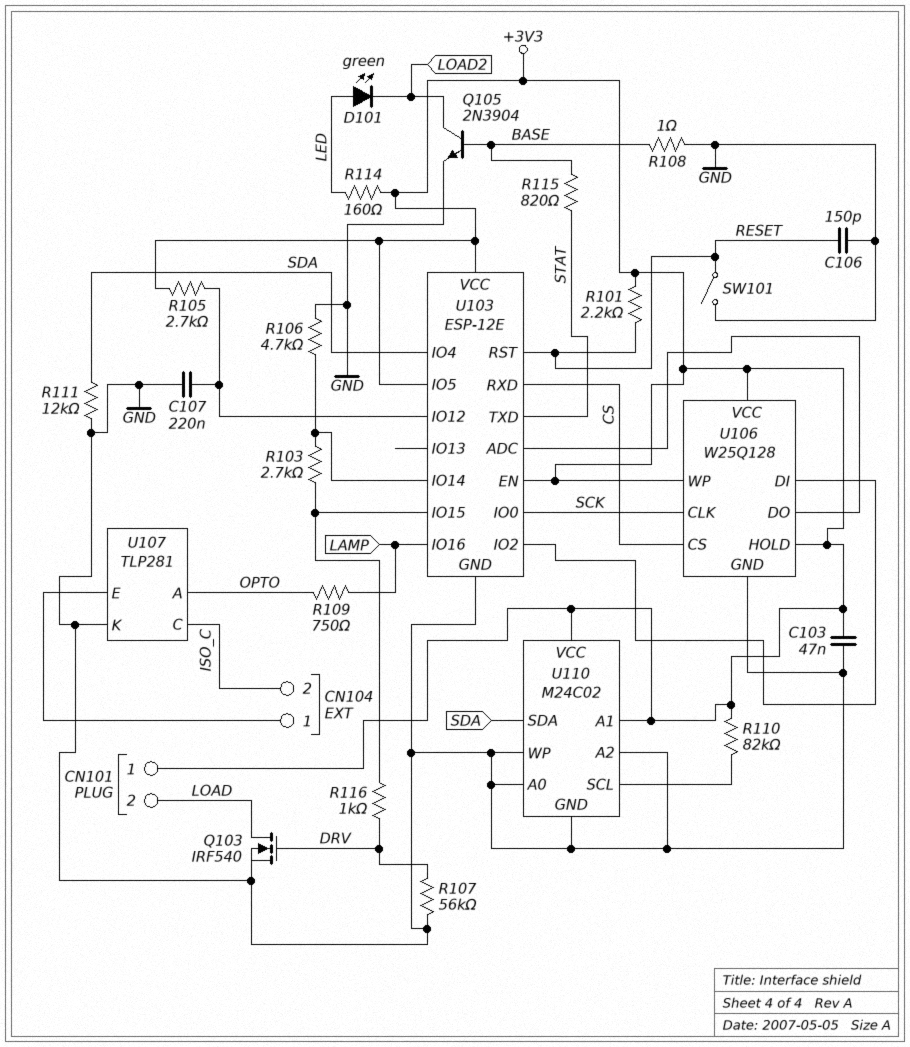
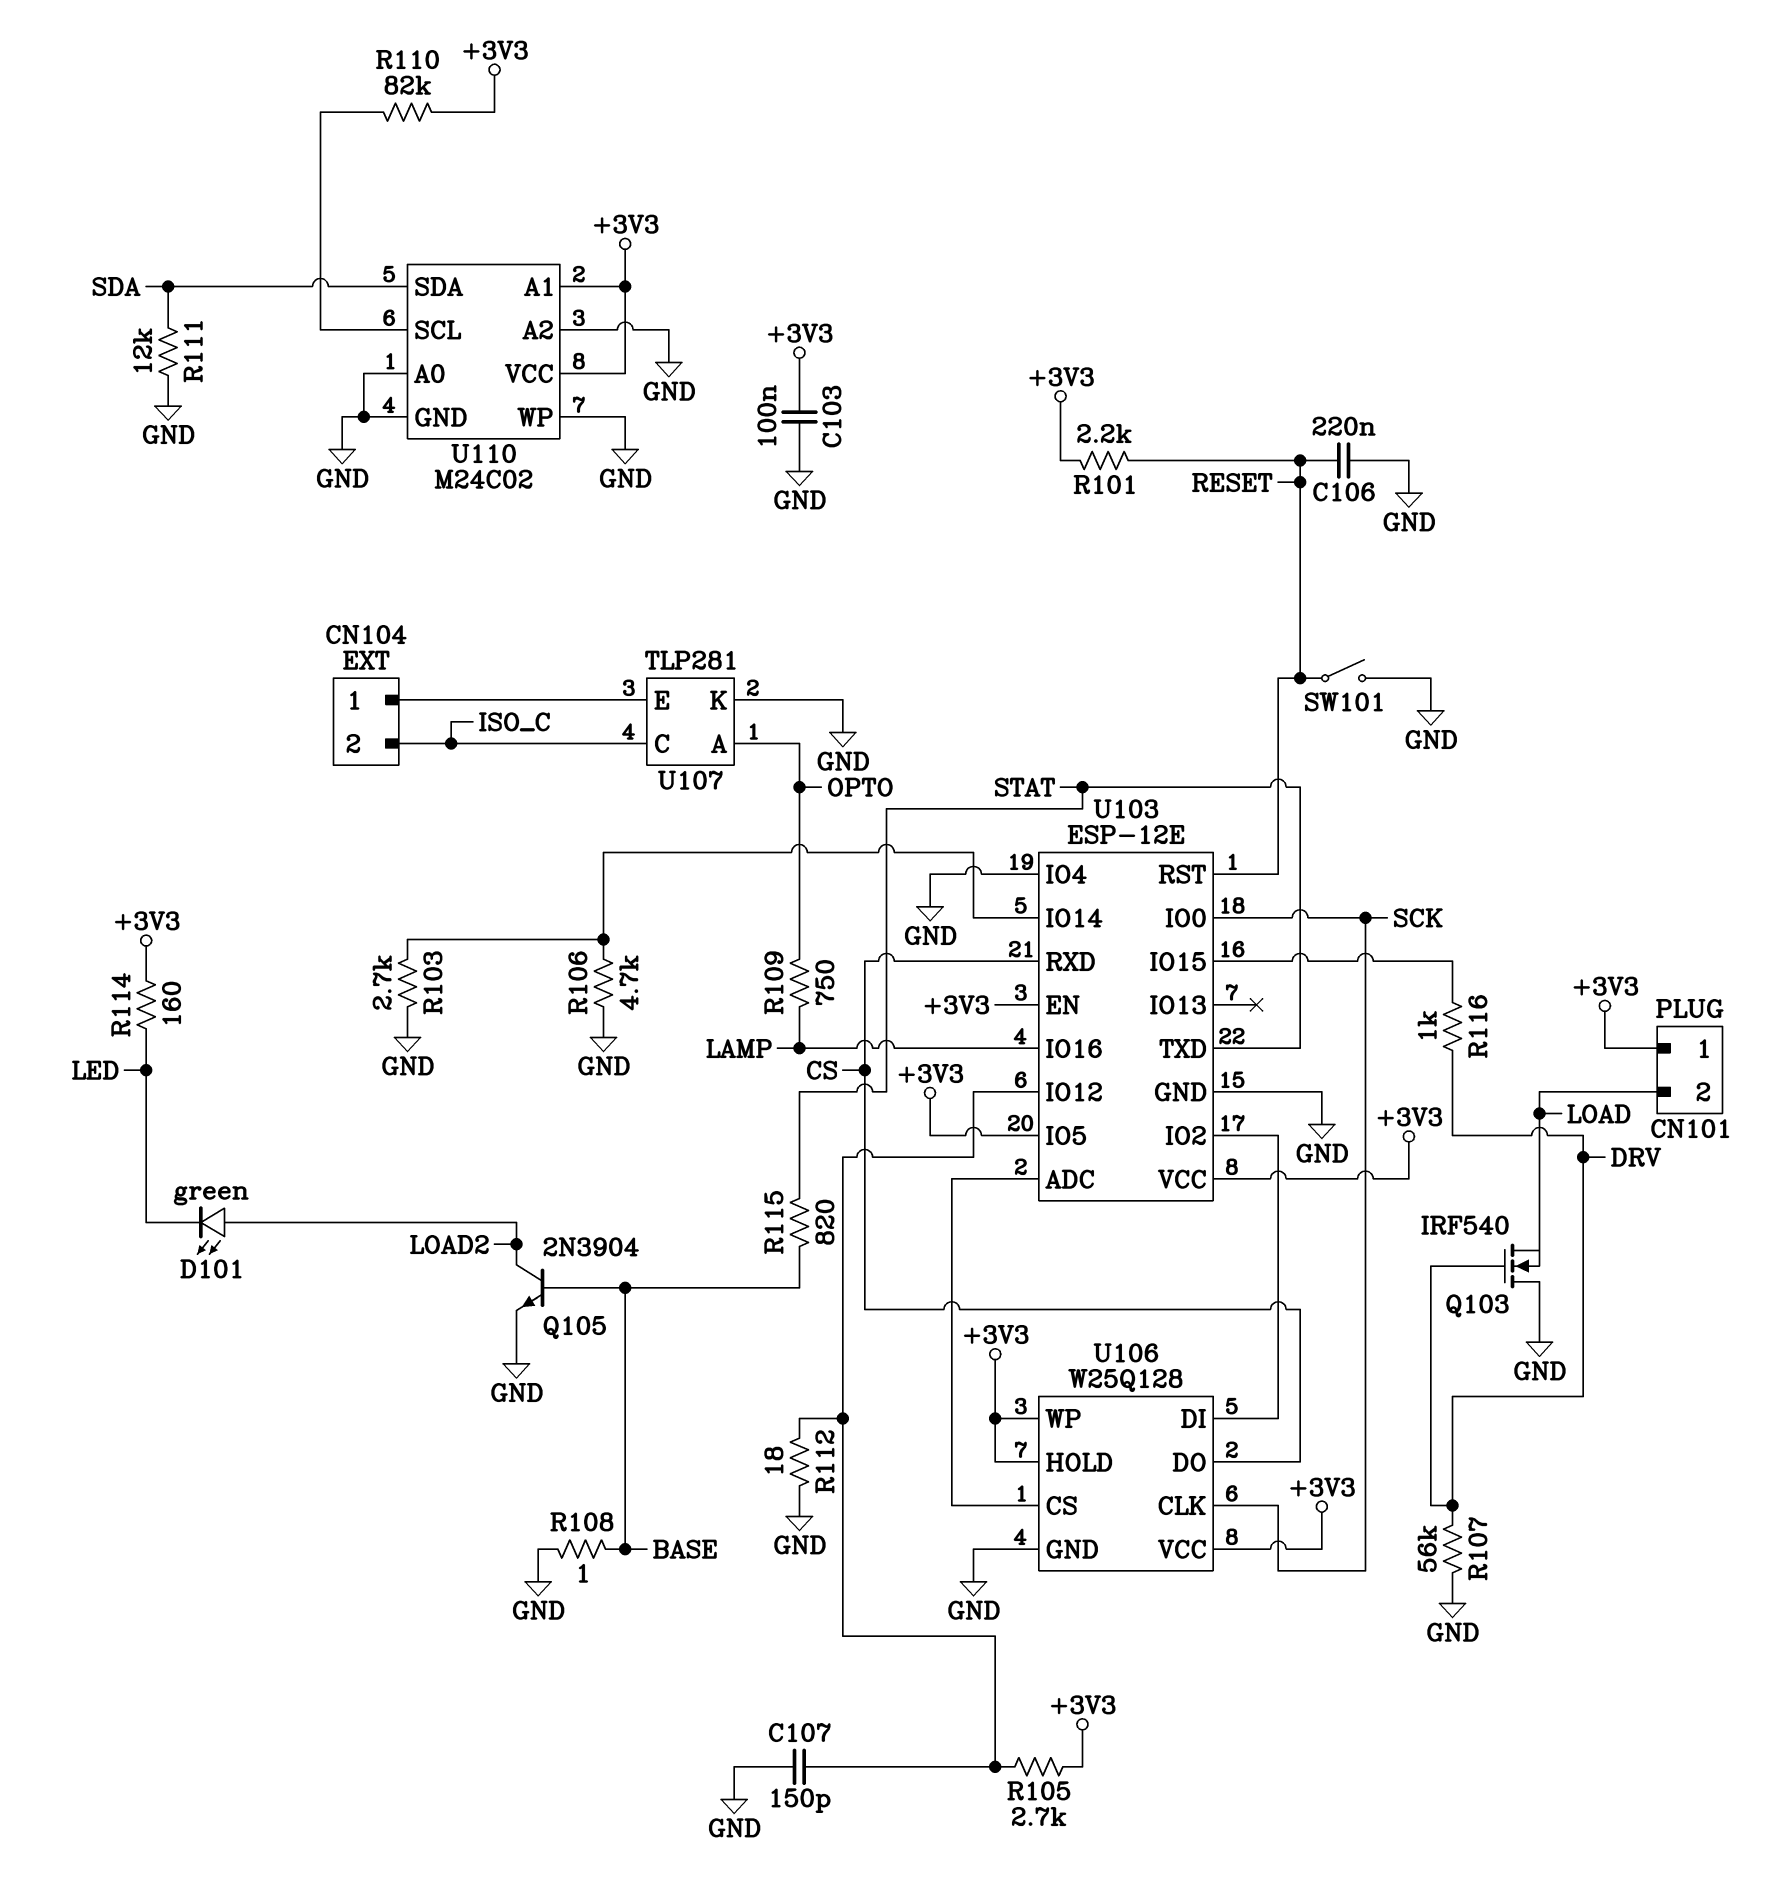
C103: 47nF (+3V3, GND) -> 100nF (+3V3, GND)
C106: 150pF (GND, RESET) -> 220nF (GND, RESET)
C107: 220nF (GND, U103/IO12) -> 150pF (GND, U103/IO12)
D101: LED green (A LED, K LOAD2) -> LED green (A LOAD2, K LED)
Q103: NMOS IRF540 (G DRV, D LOAD, S GND) -> NMOS IRF540 (G DRV, D GND, S LOAD)
R103: 2.7k (U103/IO14, U103/IO15) -> 2.7k (GND, U103/IO14)
R112: none -> 18 (GND, U103/IO12)
U103 pin IO4: SDA -> GND
U106 pin CS: CS -> U103/ADC
U106 pin DO: U103/ADC -> CS

